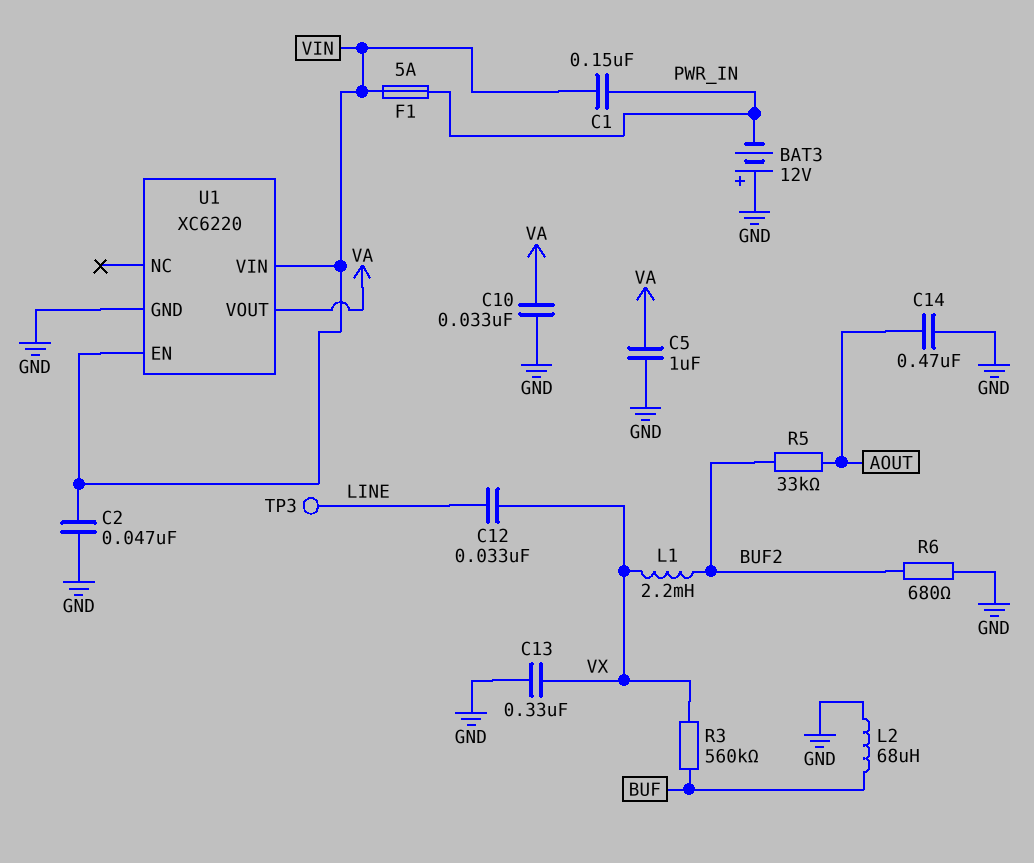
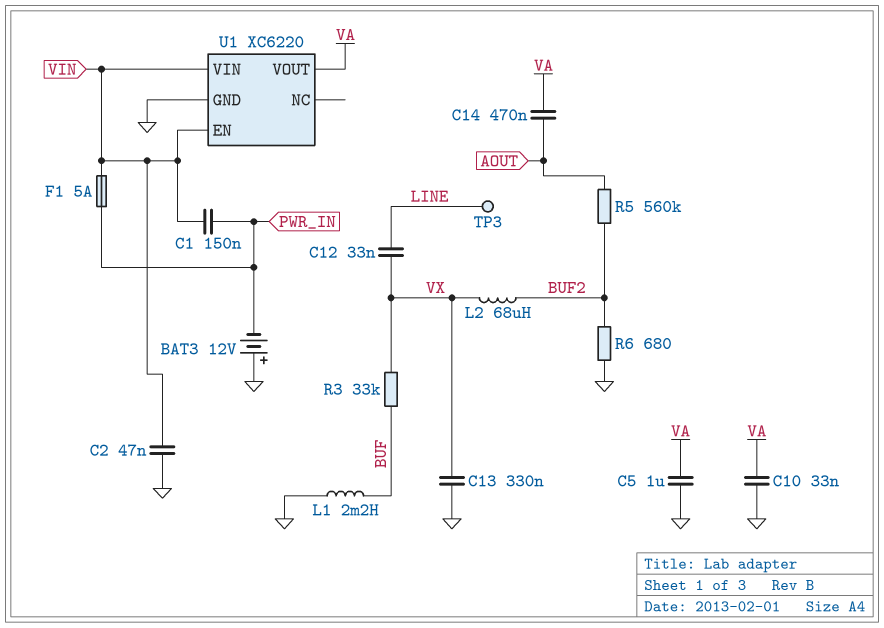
C14: 470nF (AOUT, GND) -> 470nF (AOUT, VA)
L1: 2.2mH (BUF2, VX) -> 2.2mH (BUF, GND)
L2: 68uH (BUF, GND) -> 68uH (BUF2, VX)
R3: 560k (BUF, VX) -> 33k (BUF, VX)
R5: 33k (AOUT, BUF2) -> 560k (AOUT, BUF2)

